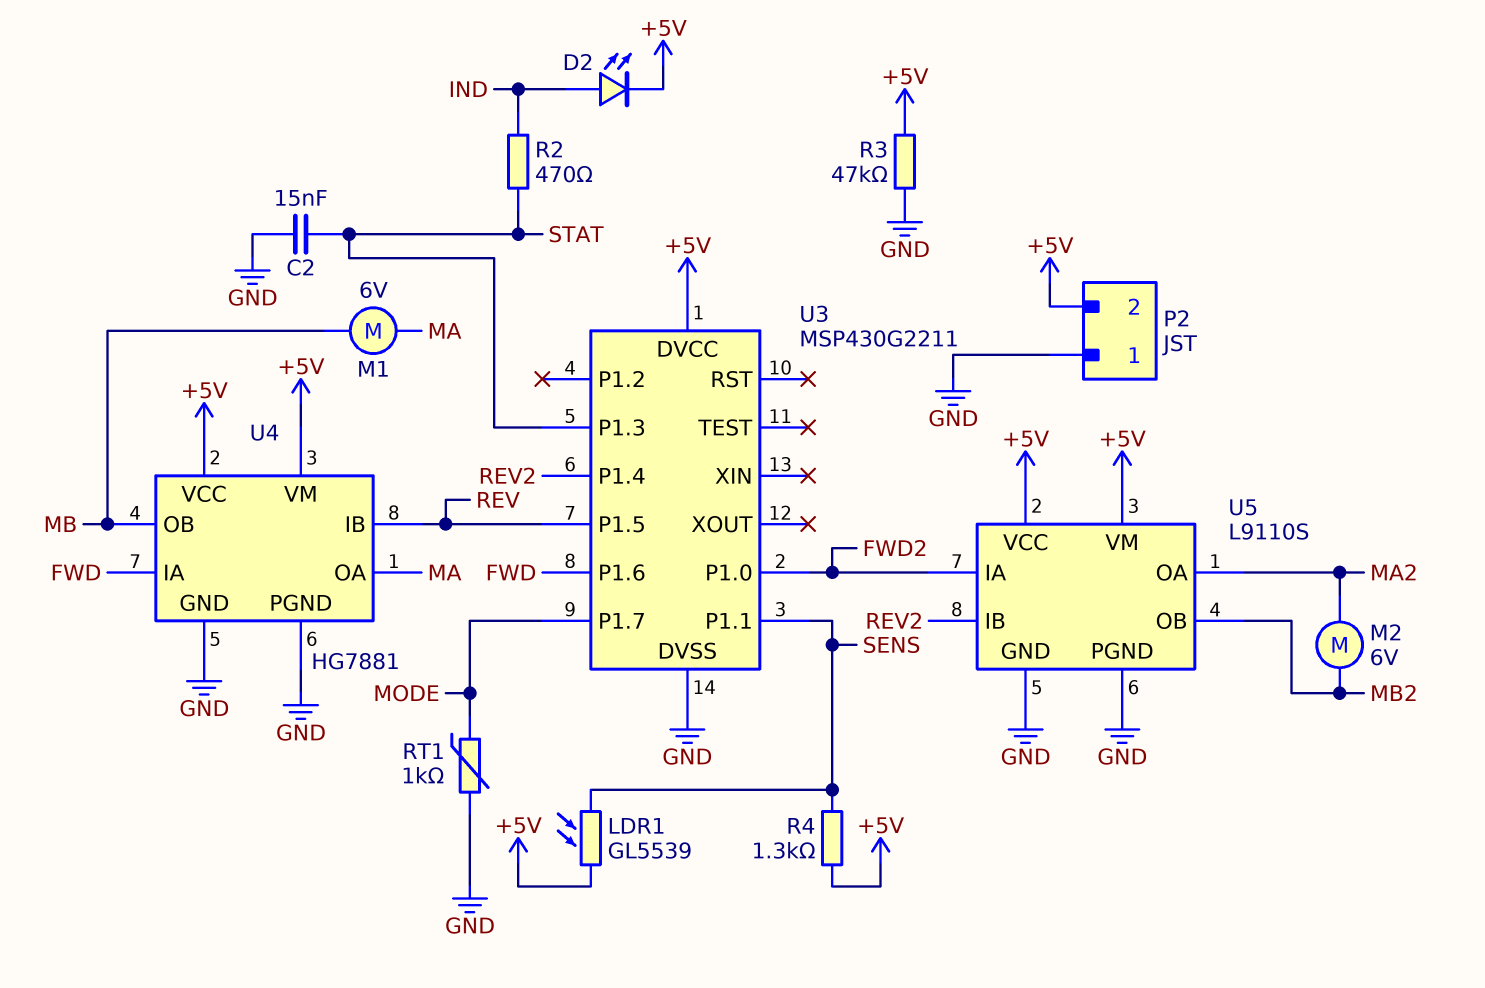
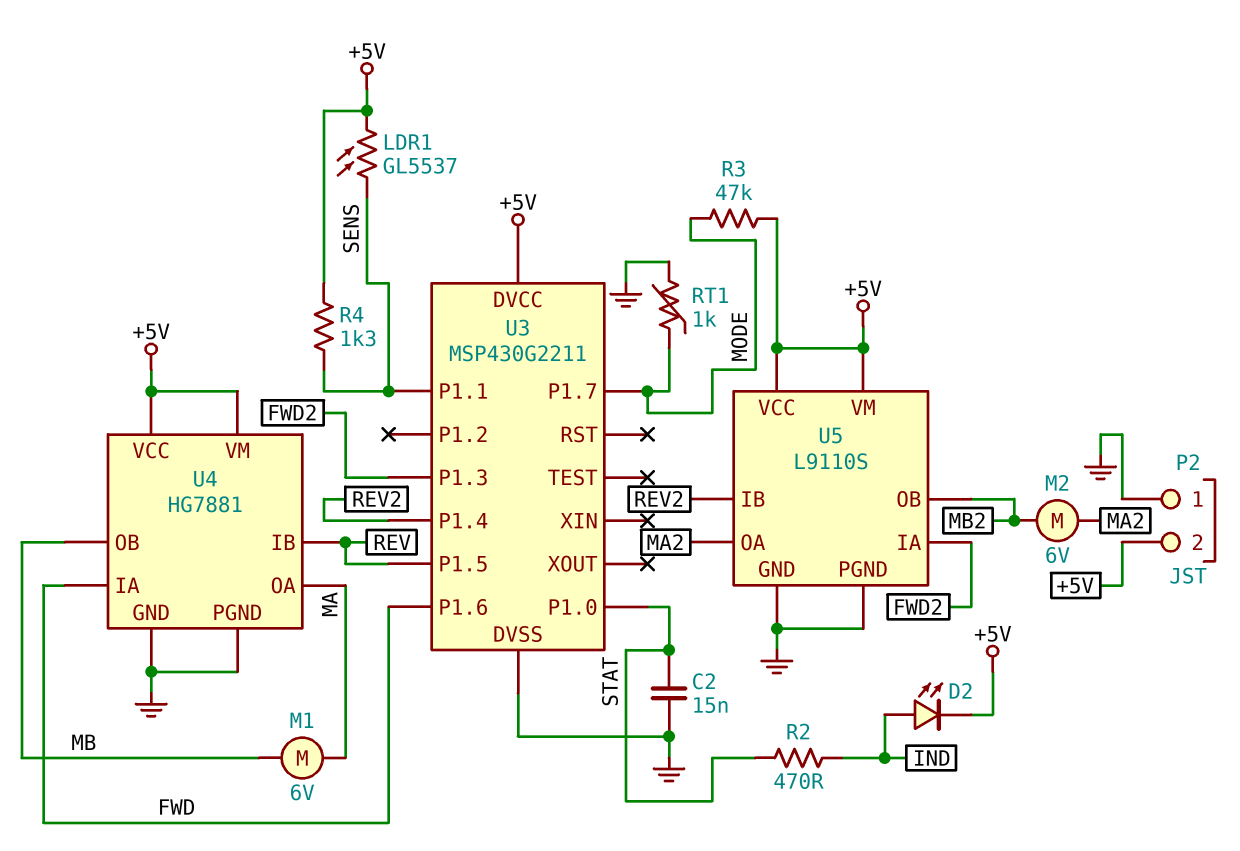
LDR1: GL5539 (+5V, SENS) -> GL5537 (+5V, SENS)
R3: 47k (+5V, GND) -> 47k (+5V, MODE)
U3 pin P1.0: FWD2 -> STAT
U3 pin P1.3: STAT -> FWD2

